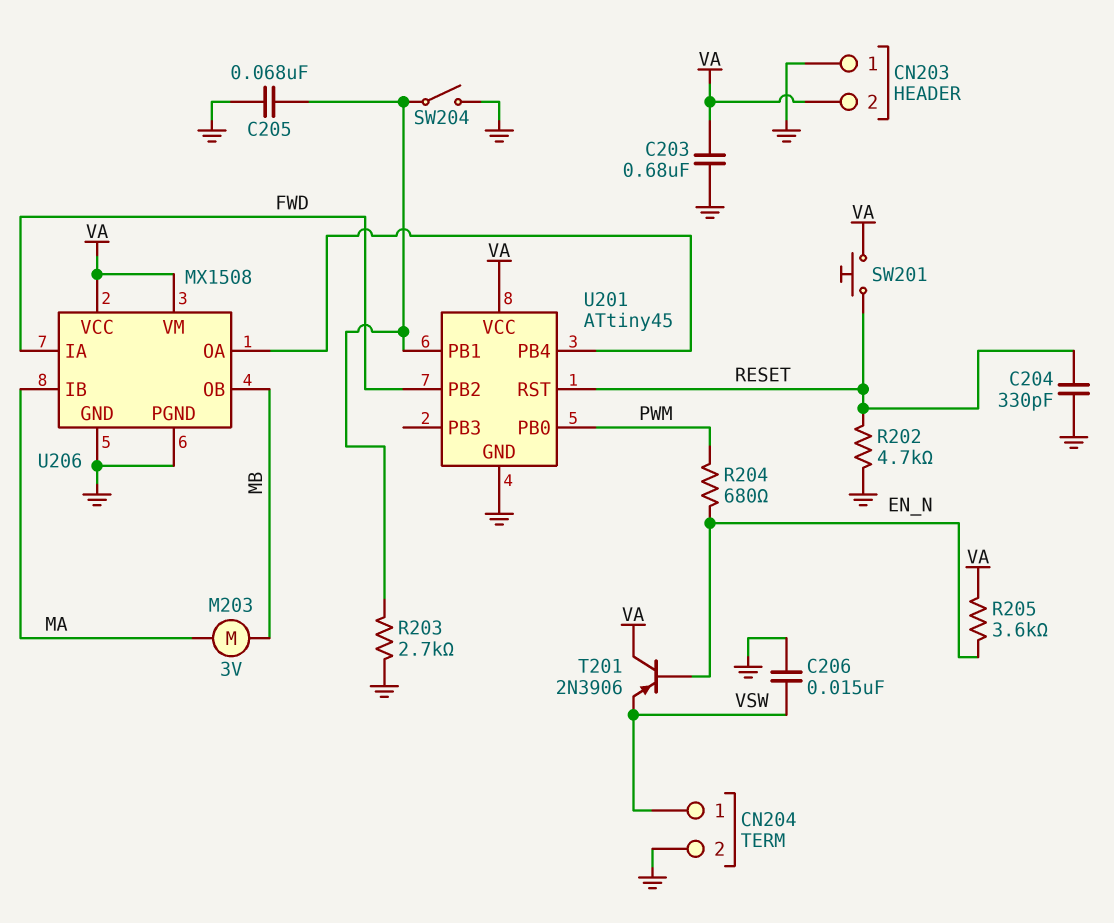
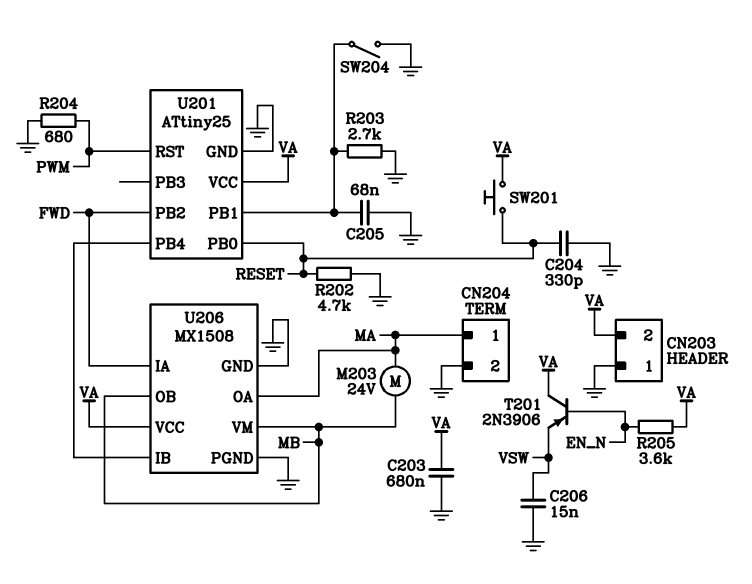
CN204 pin 1: VSW -> MA
M203: motor 3V (MA, MB) -> motor 24V (MA, MB)
R204: 680 (EN_N, PWM) -> 680 (GND, PWM)
U201: ATtiny45 -> ATtiny25
U201 pin PB0: PWM -> RESET
U201 pin RST: RESET -> PWM
U206 pin IB: MA -> U201/PB4
U206 pin OA: U201/PB4 -> MA
U206 pin VM: VA -> MB

